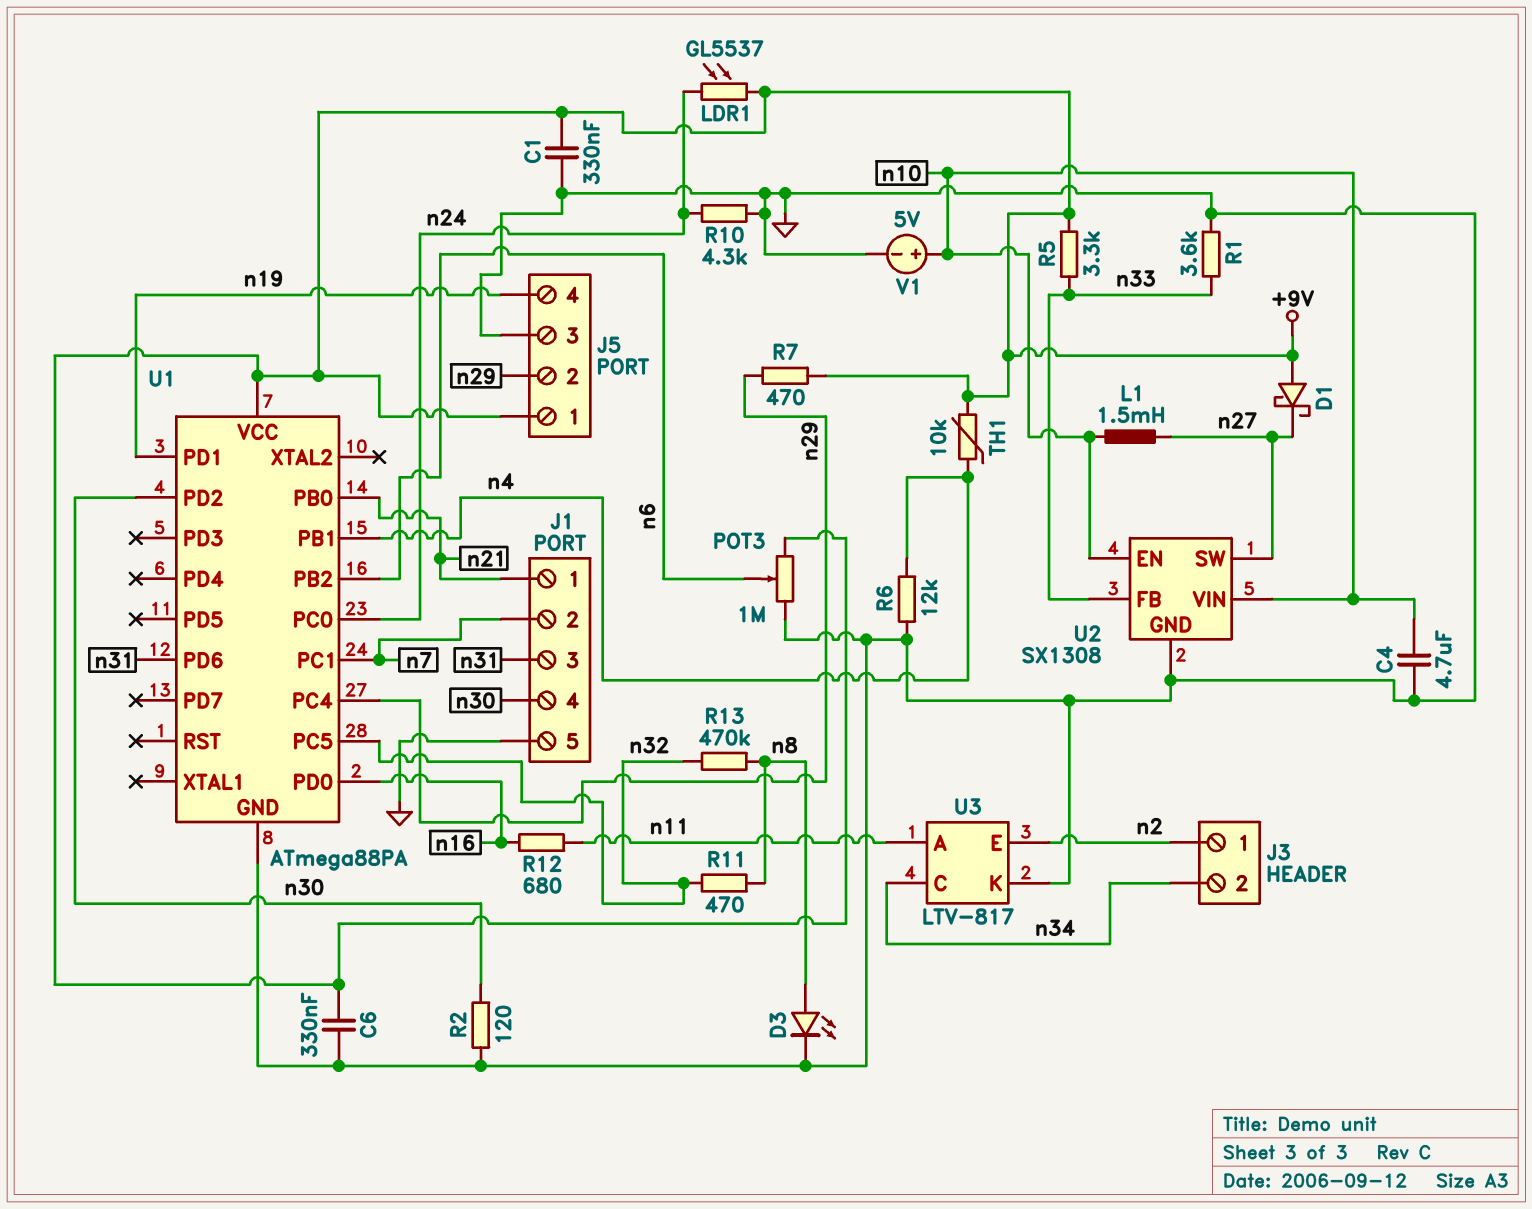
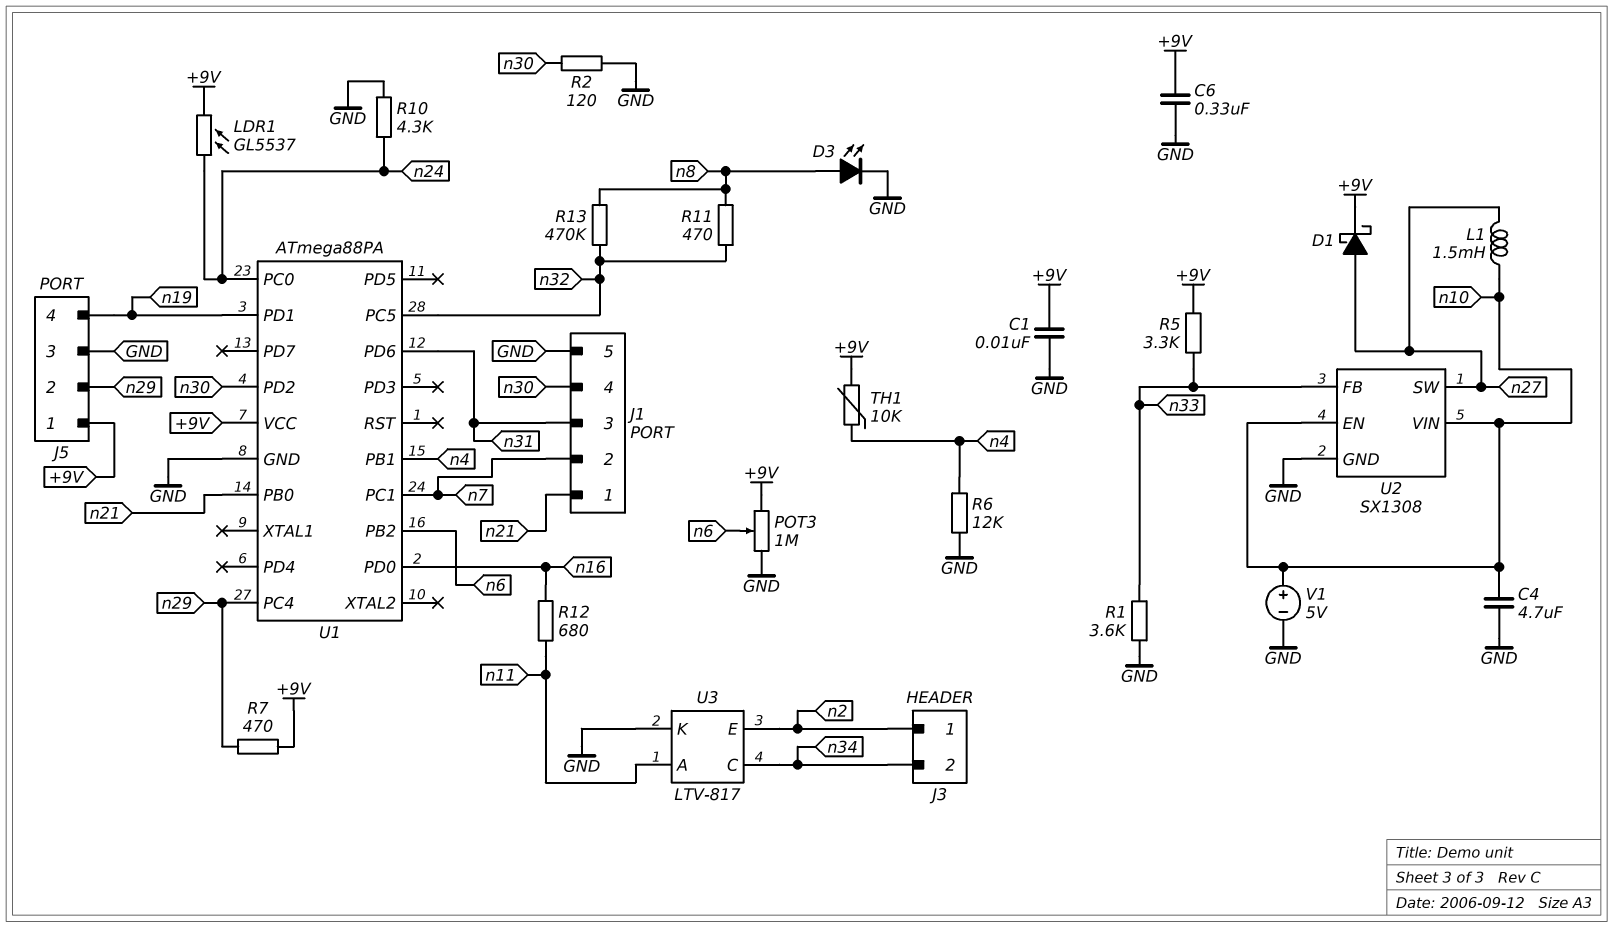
C1: 330nF (+9V, GND) -> 10nF (+9V, GND)
D1: schottky (A +9V, K n27) -> schottky (A n27, K +9V)

